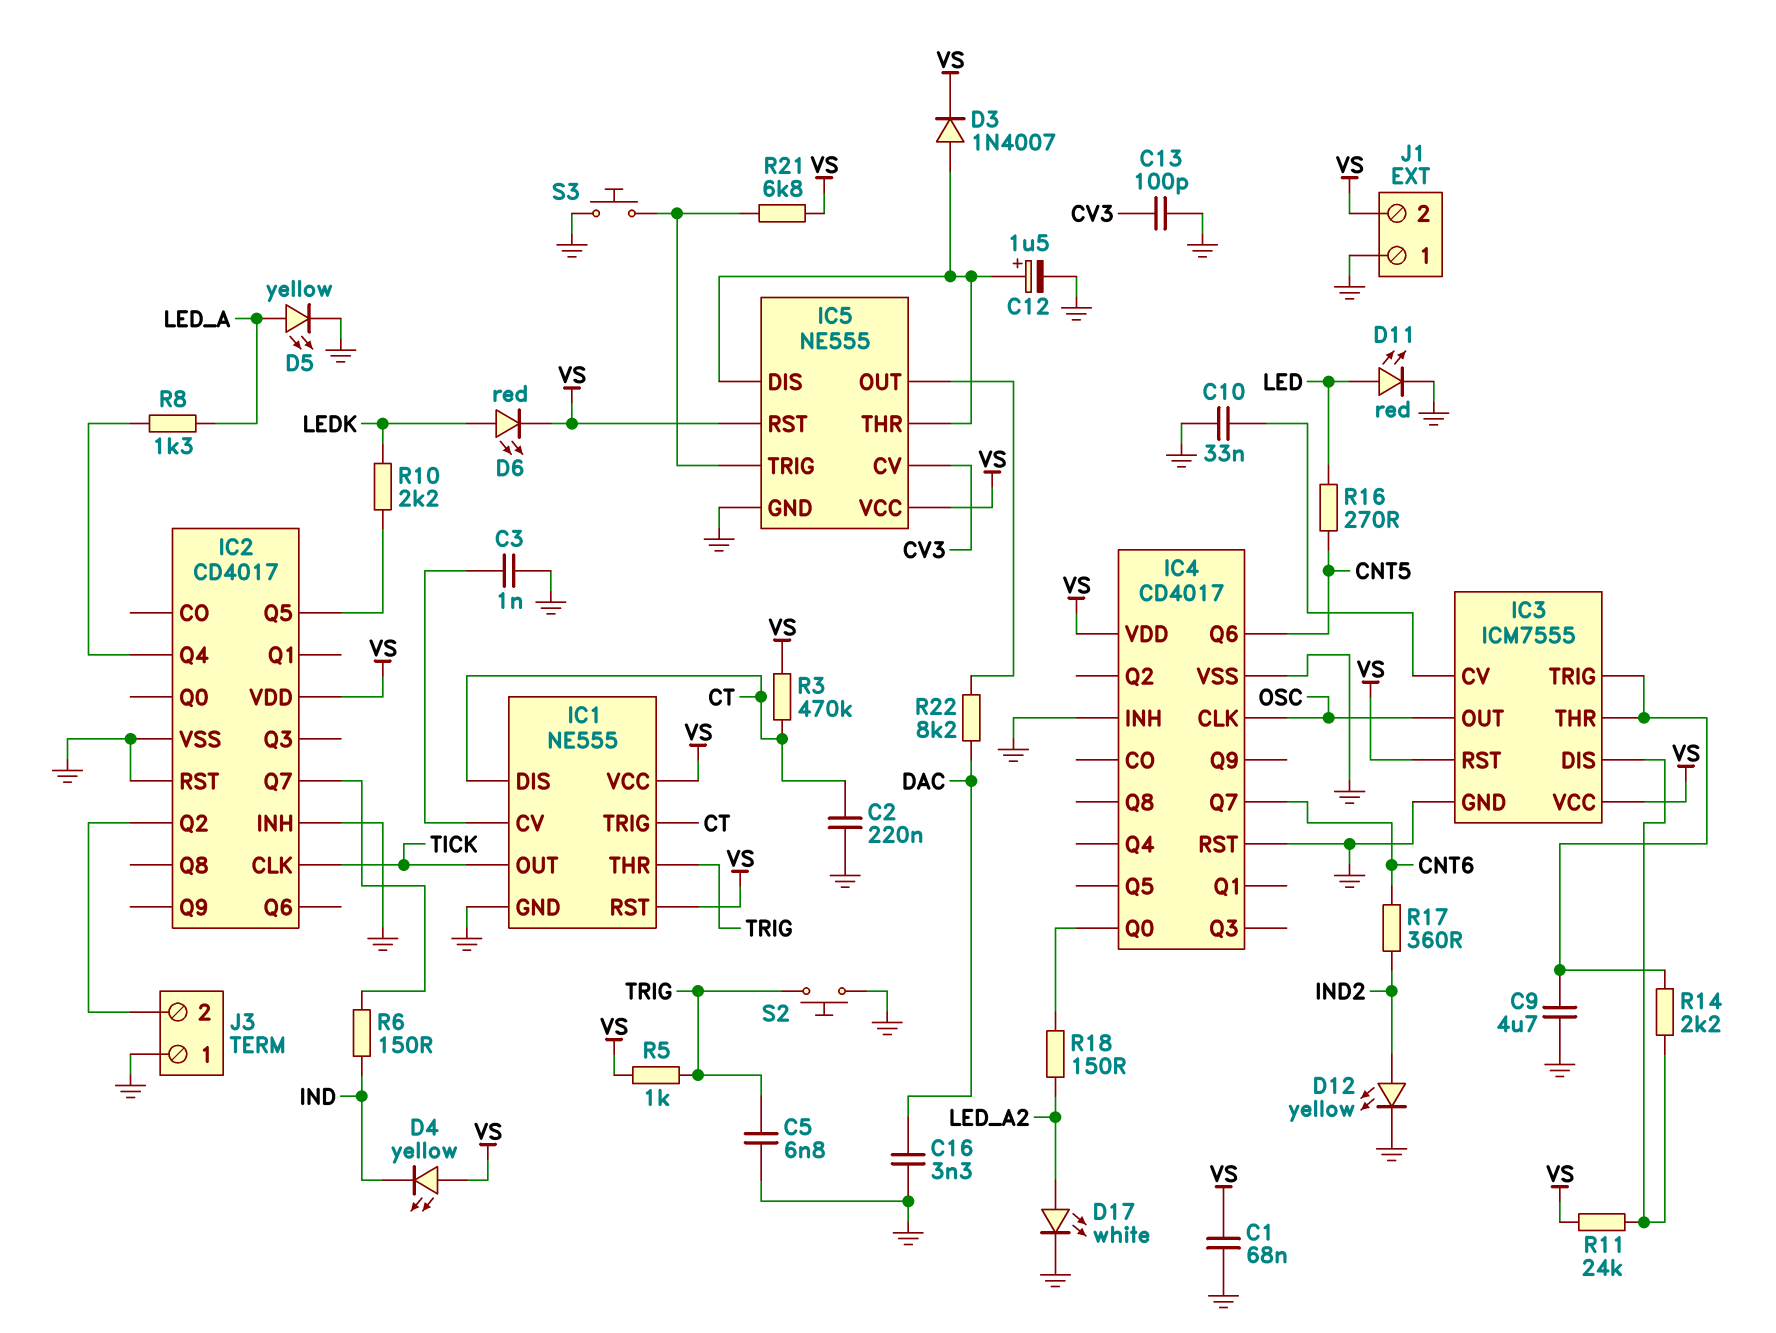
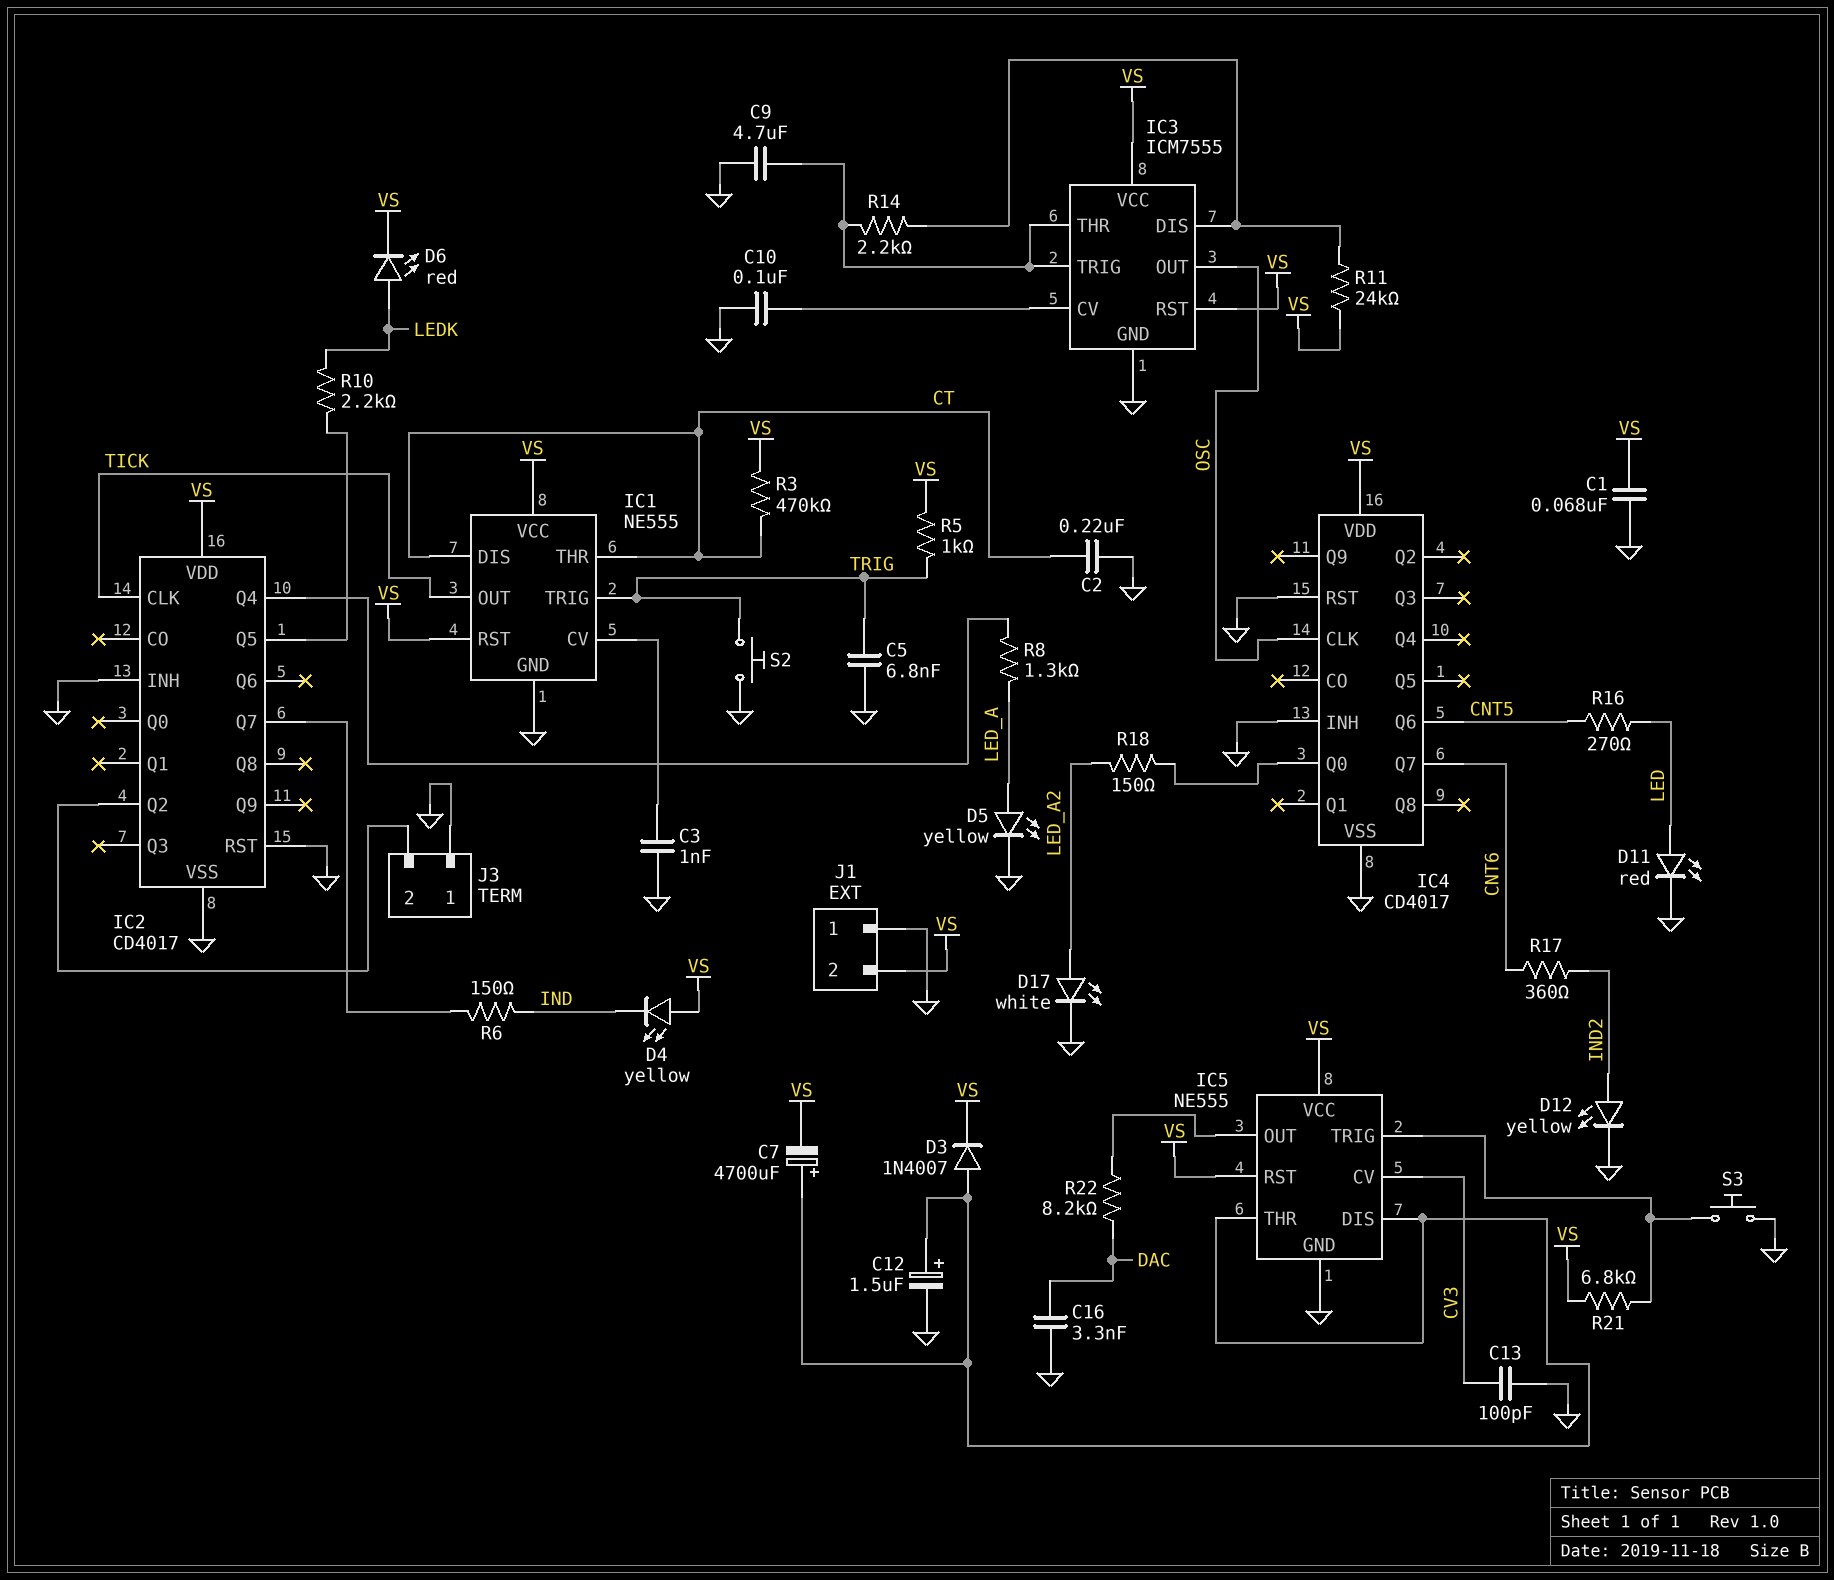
C7: none -> 4700uF (plus IC5/DIS, minus VS)
C10: 33nF (GND, IC3/CV) -> 100nF (GND, IC3/CV)
IC1 pin THR: TRIG -> CT
IC1 pin TRIG: CT -> TRIG

